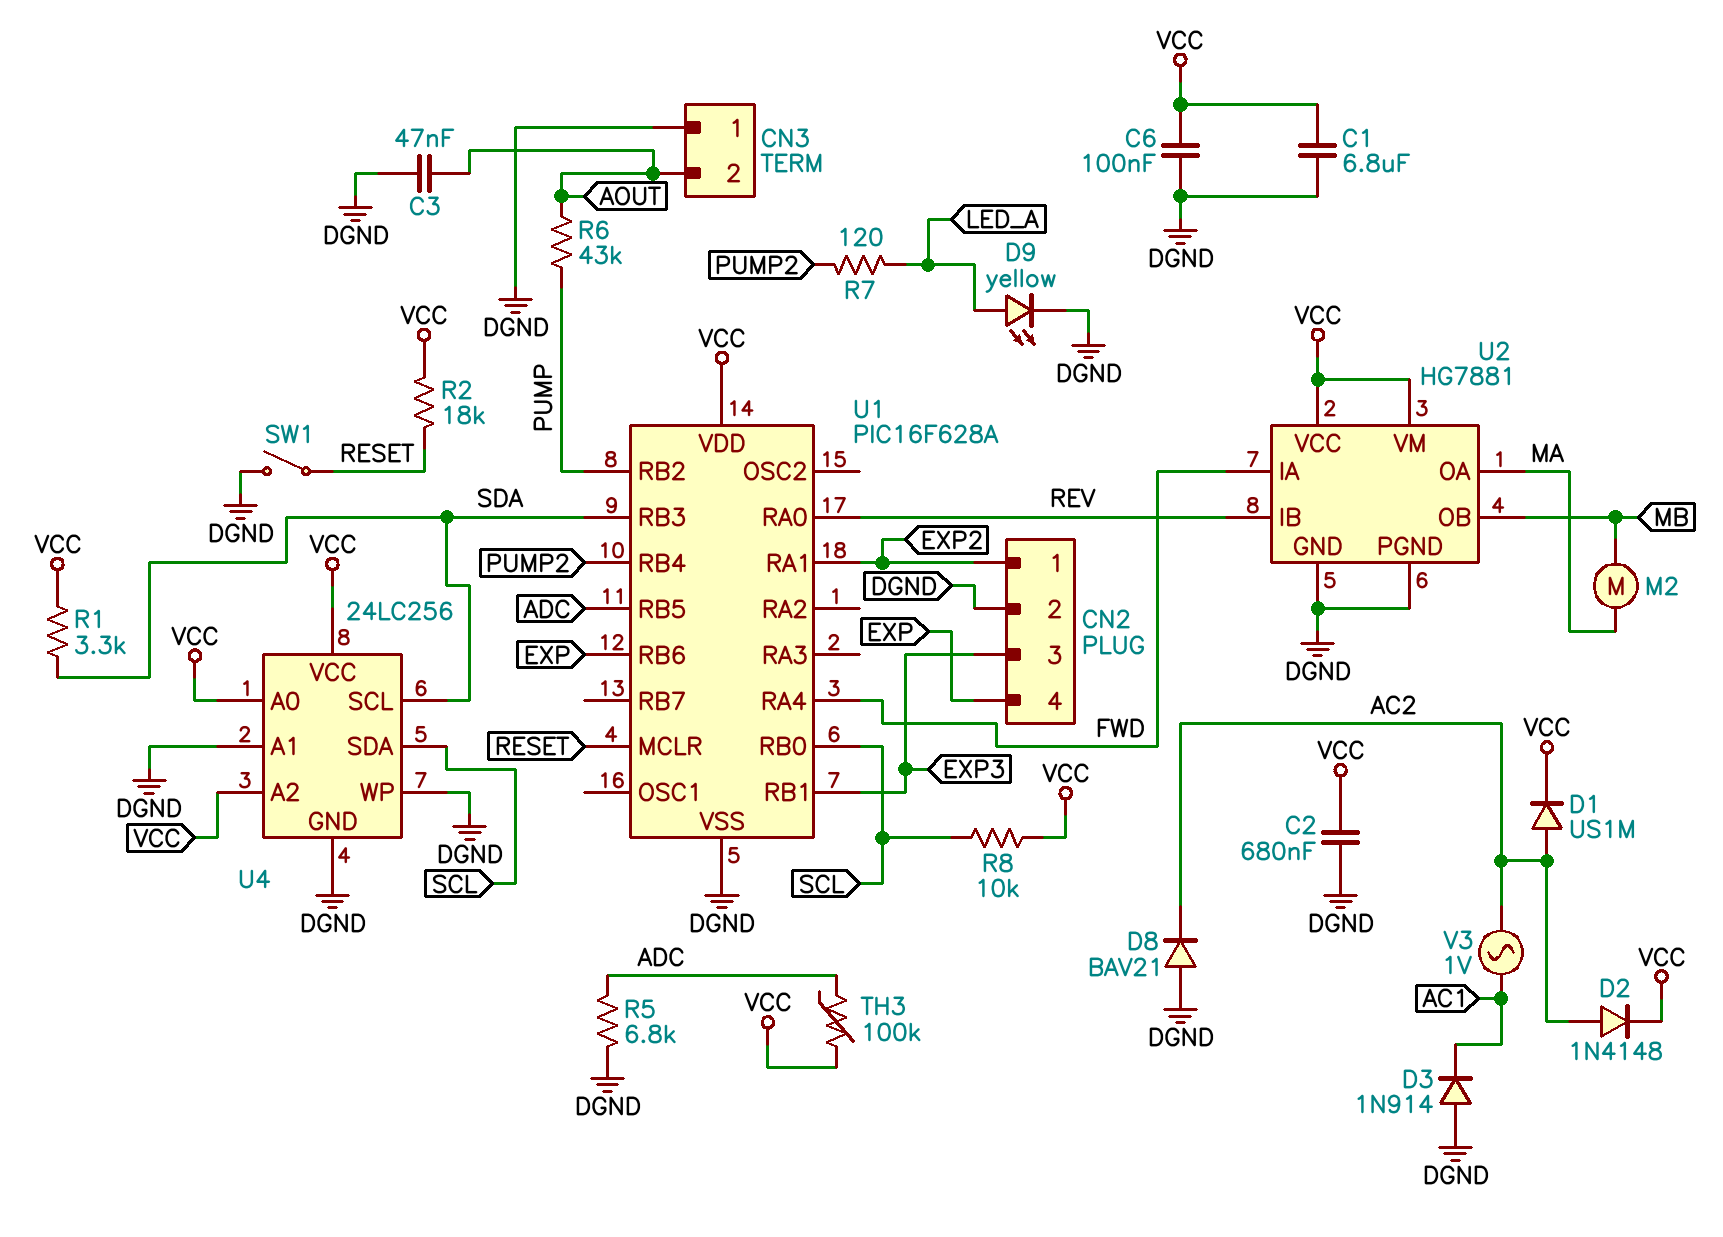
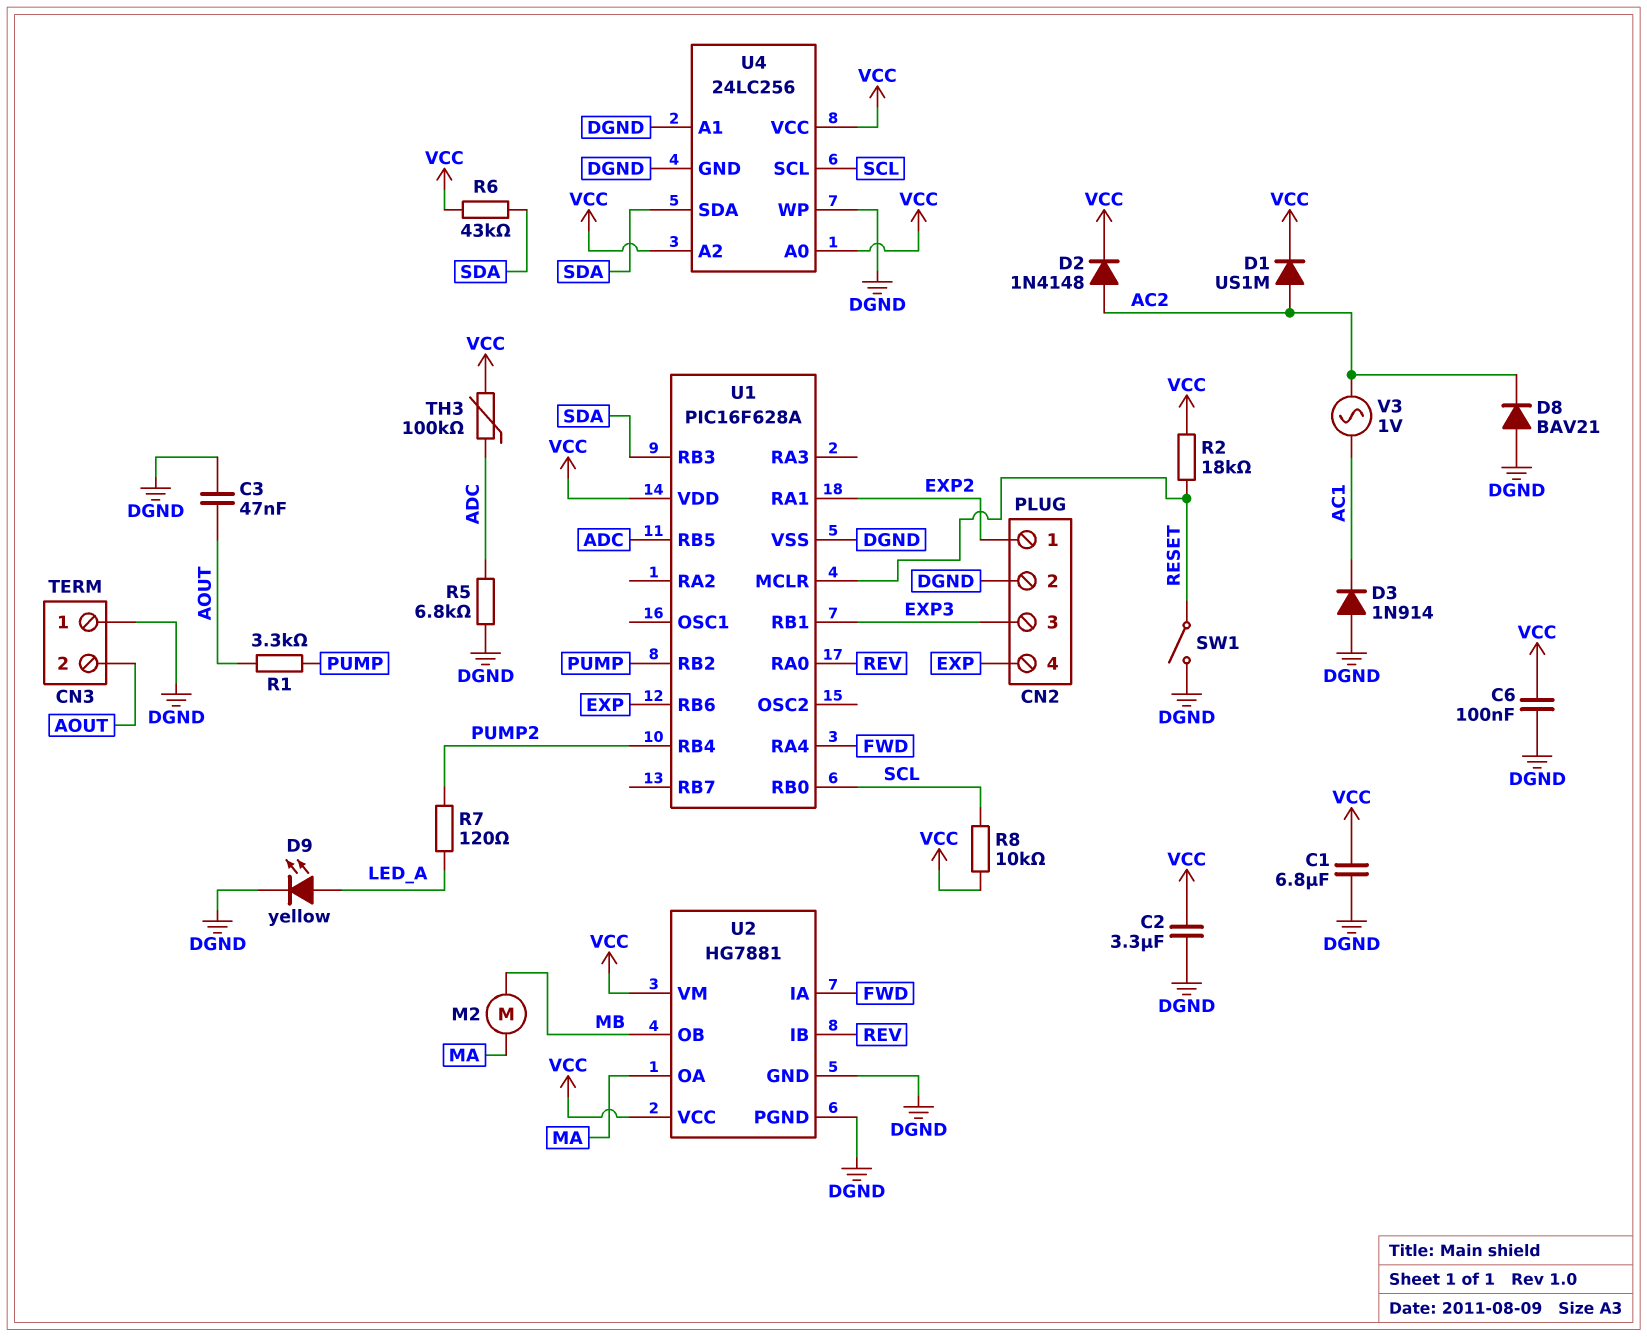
C2: 680nF (DGND, VCC) -> 3.3uF (DGND, VCC)
R1: 3.3k (SDA, VCC) -> 3.3k (AOUT, PUMP)
R6: 43k (AOUT, PUMP) -> 43k (SDA, VCC)
U4 pin SCL: SDA -> SCL
U4 pin SDA: SCL -> SDA

